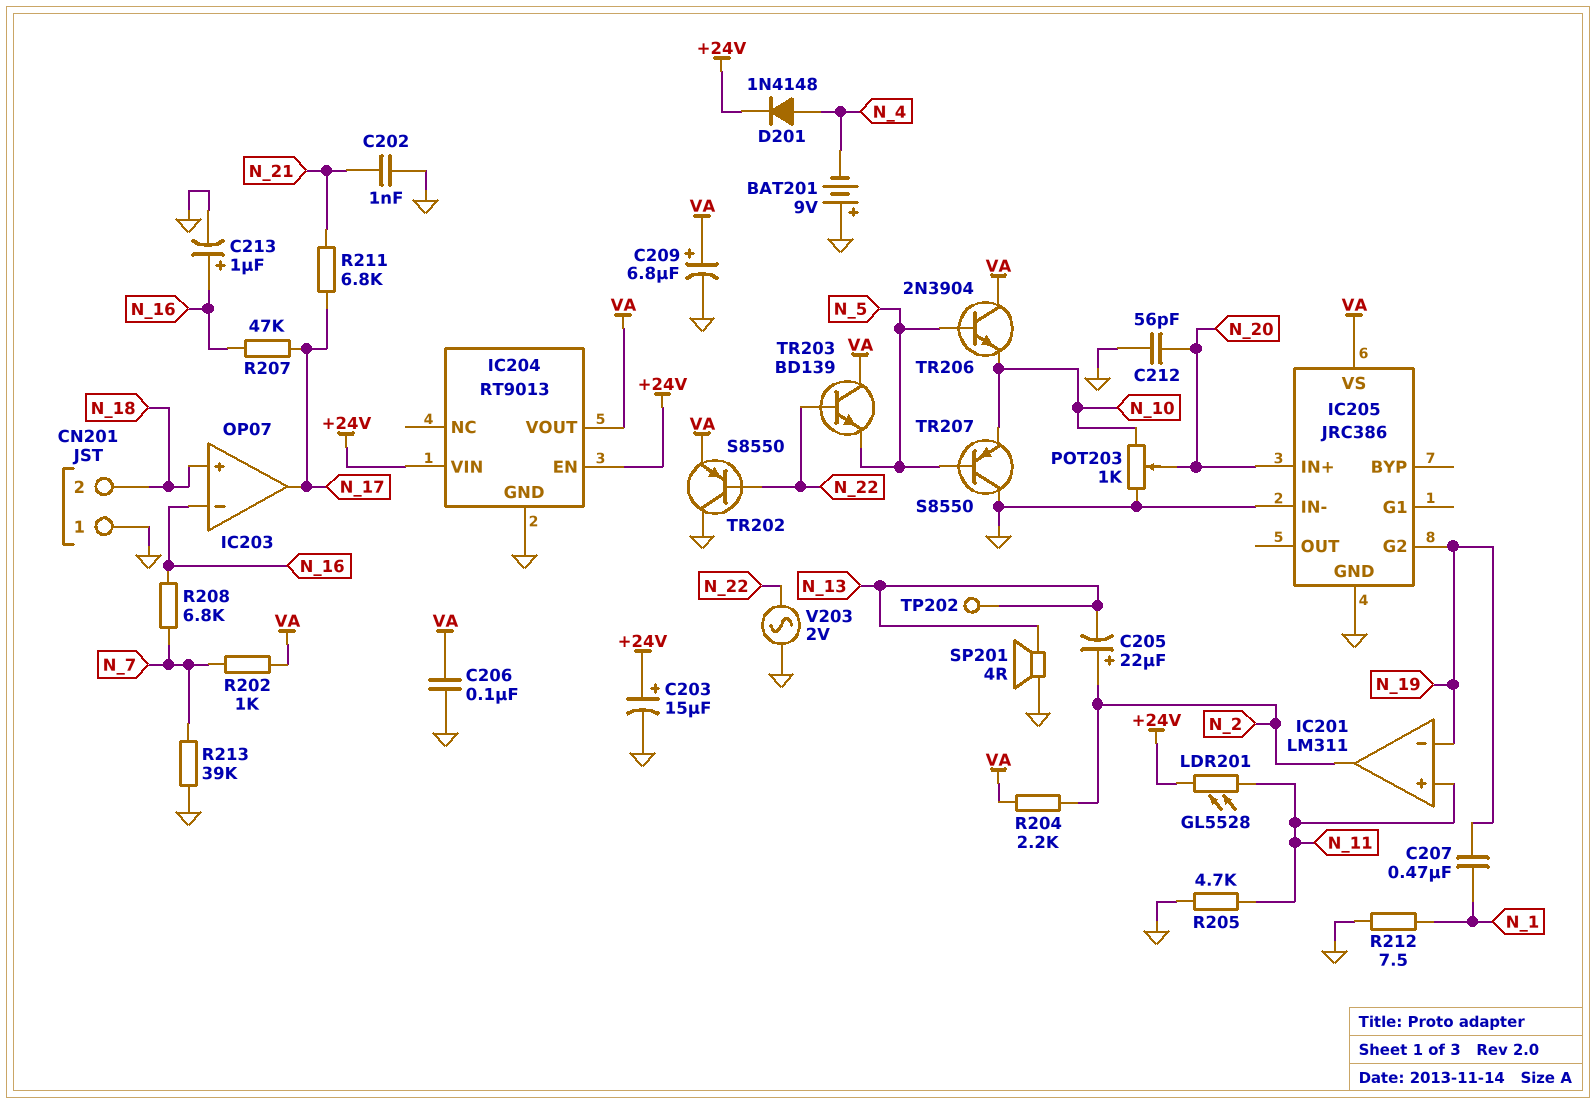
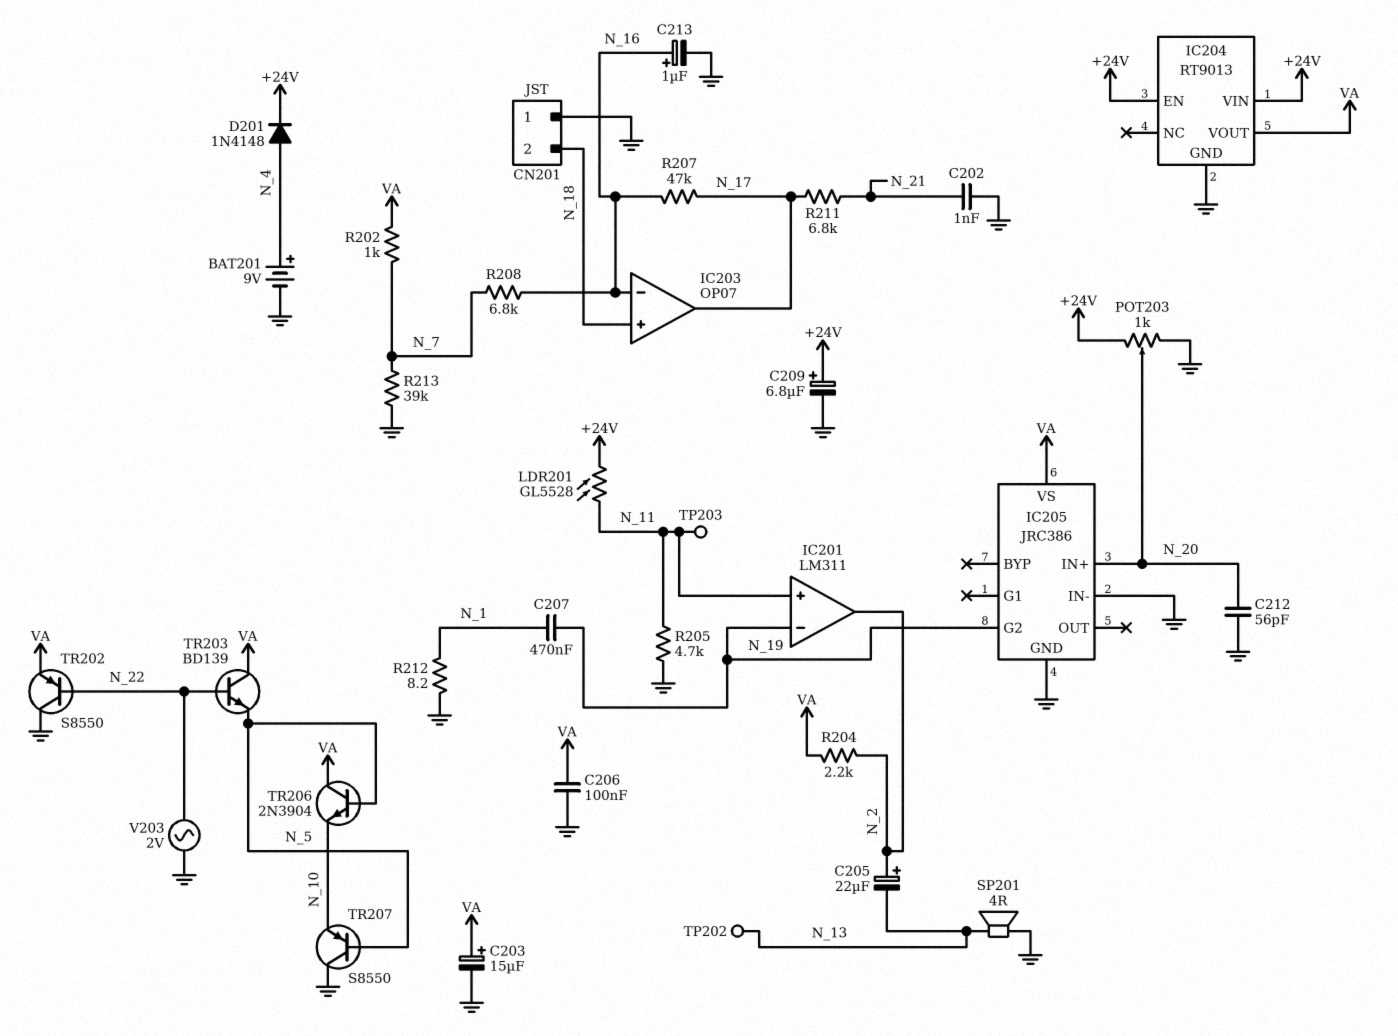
BAT201: 9V (plus GND, minus N_4) -> 9V (plus N_4, minus GND)
C203: 15uF (plus +24V, minus GND) -> 15uF (plus VA, minus GND)
C209: 6.8uF (plus VA, minus GND) -> 6.8uF (plus +24V, minus GND)
POT203: 1k (GND, N_10, wiper N_20) -> 1k (+24V, GND, wiper N_20)
R212: 7.5 (GND, N_1) -> 8.2 (GND, N_1)
TP203: none -> test point (N_11)

